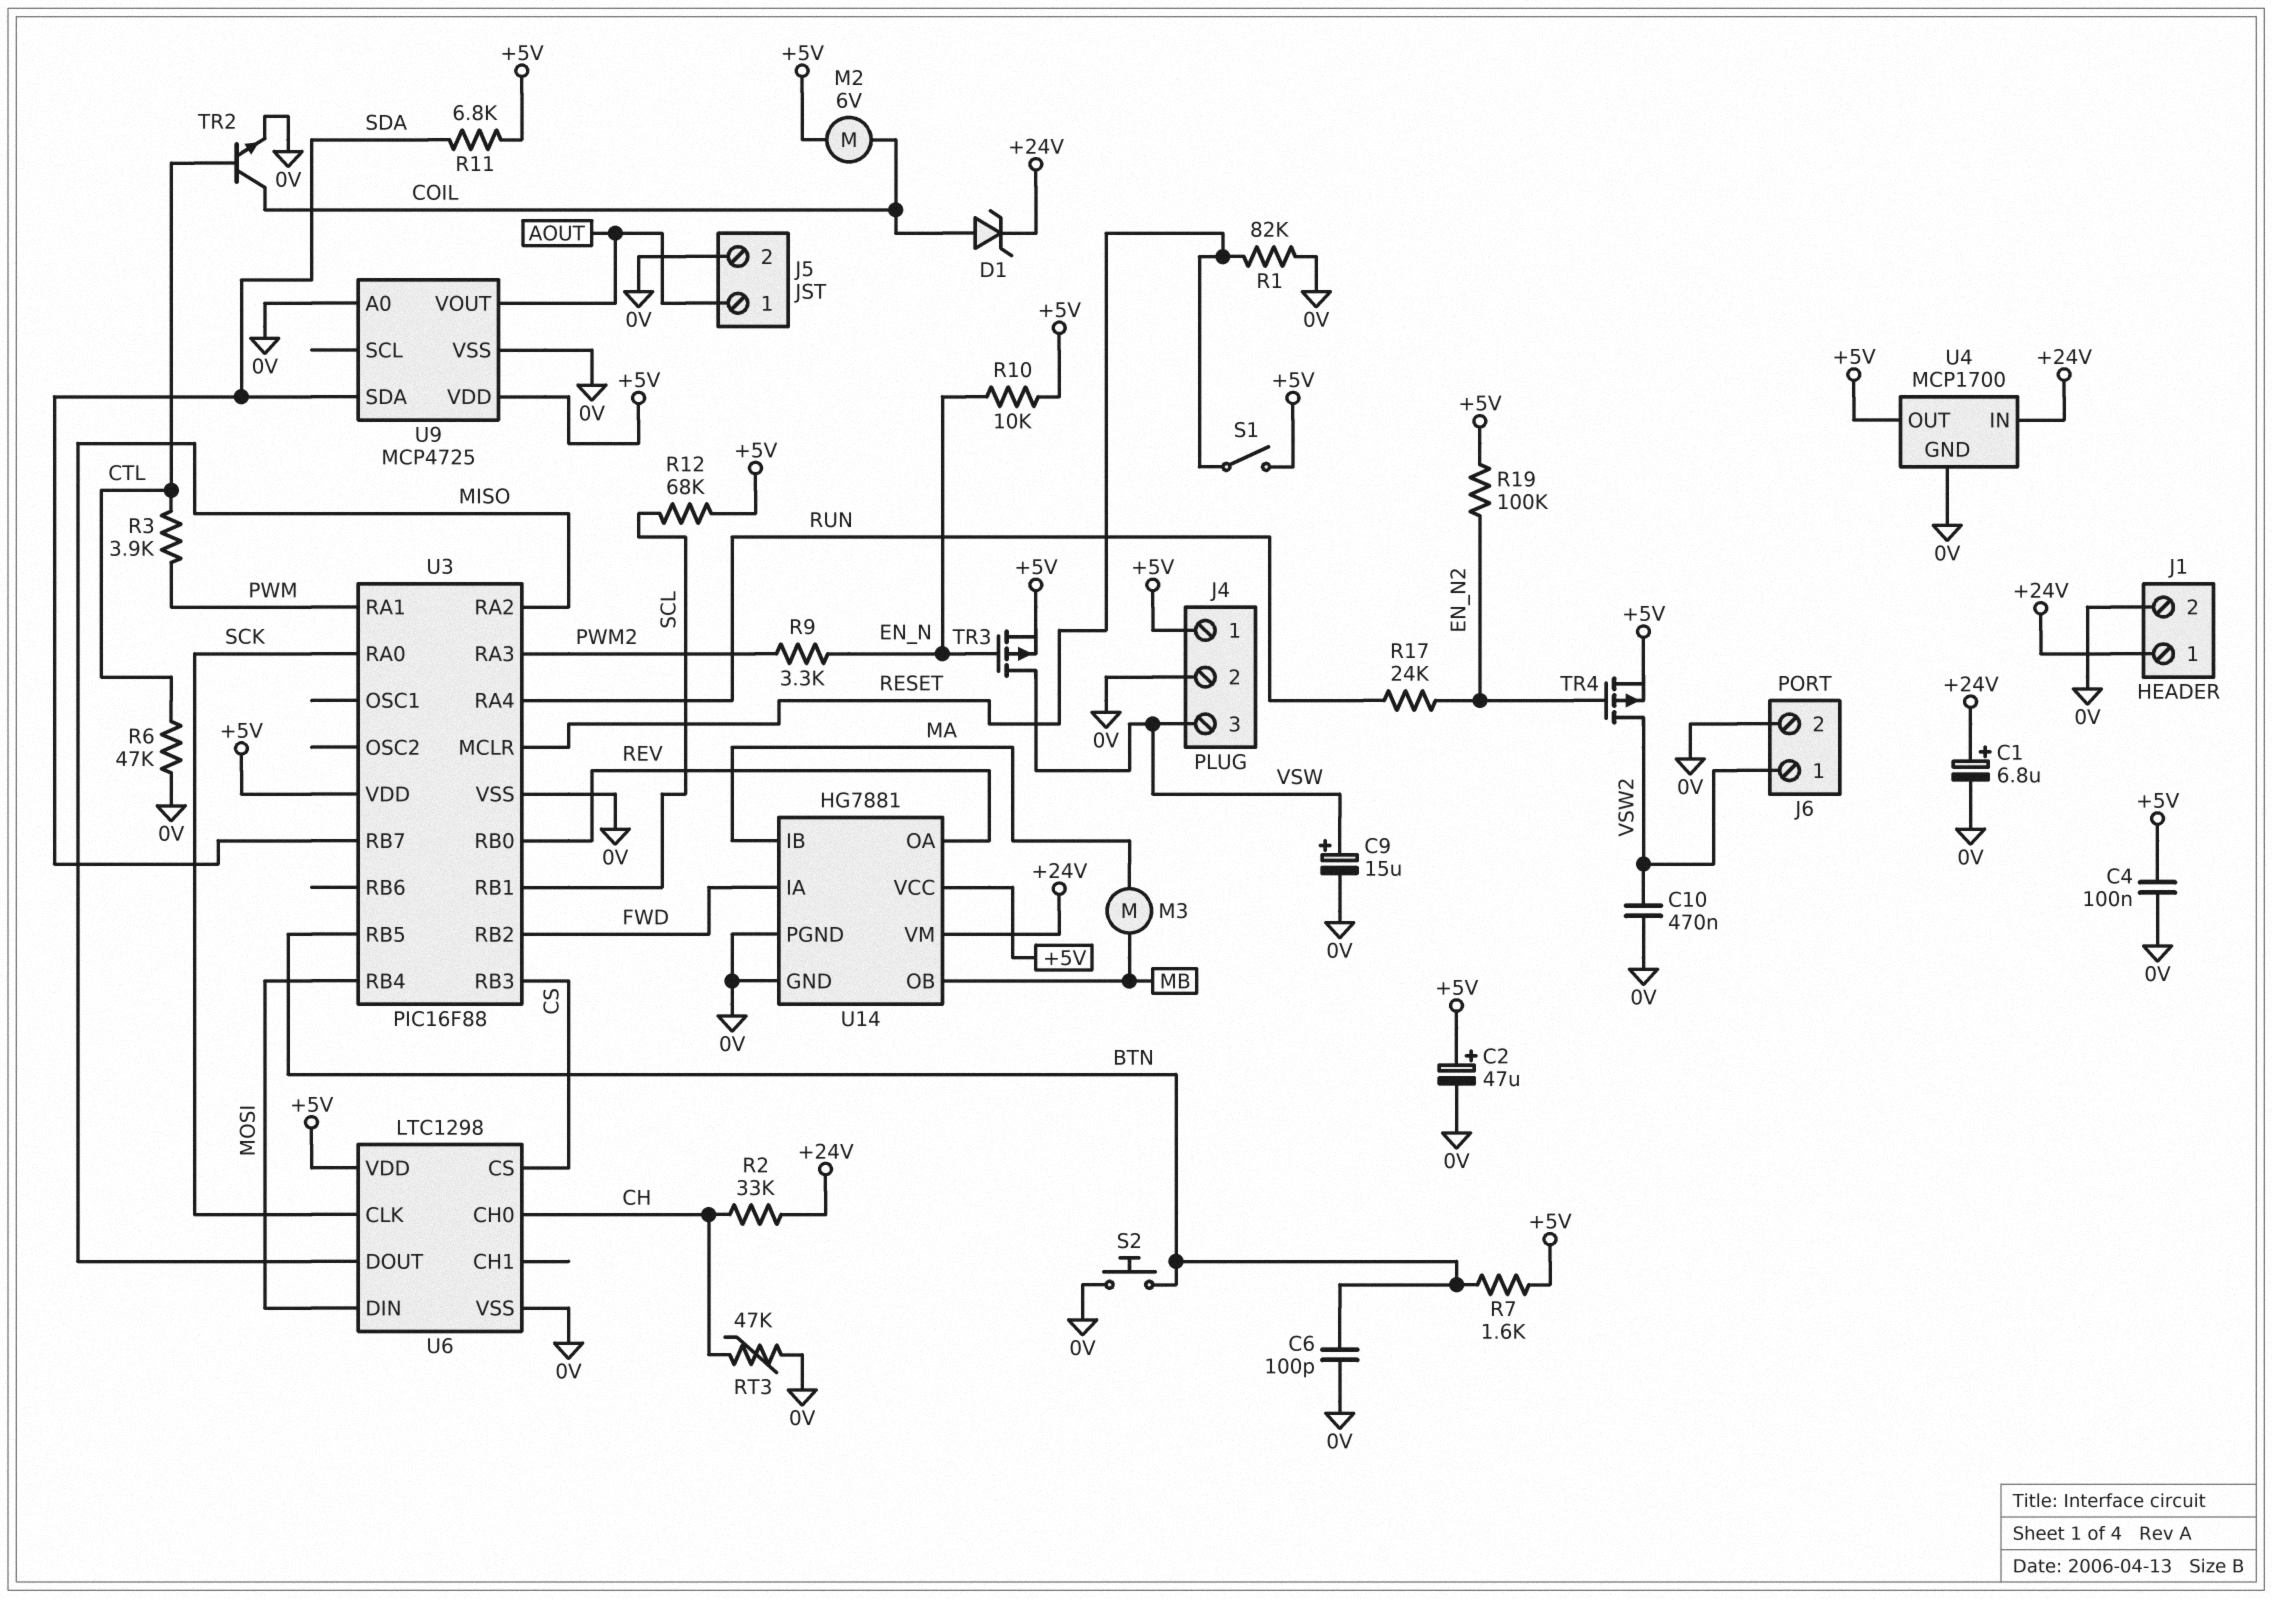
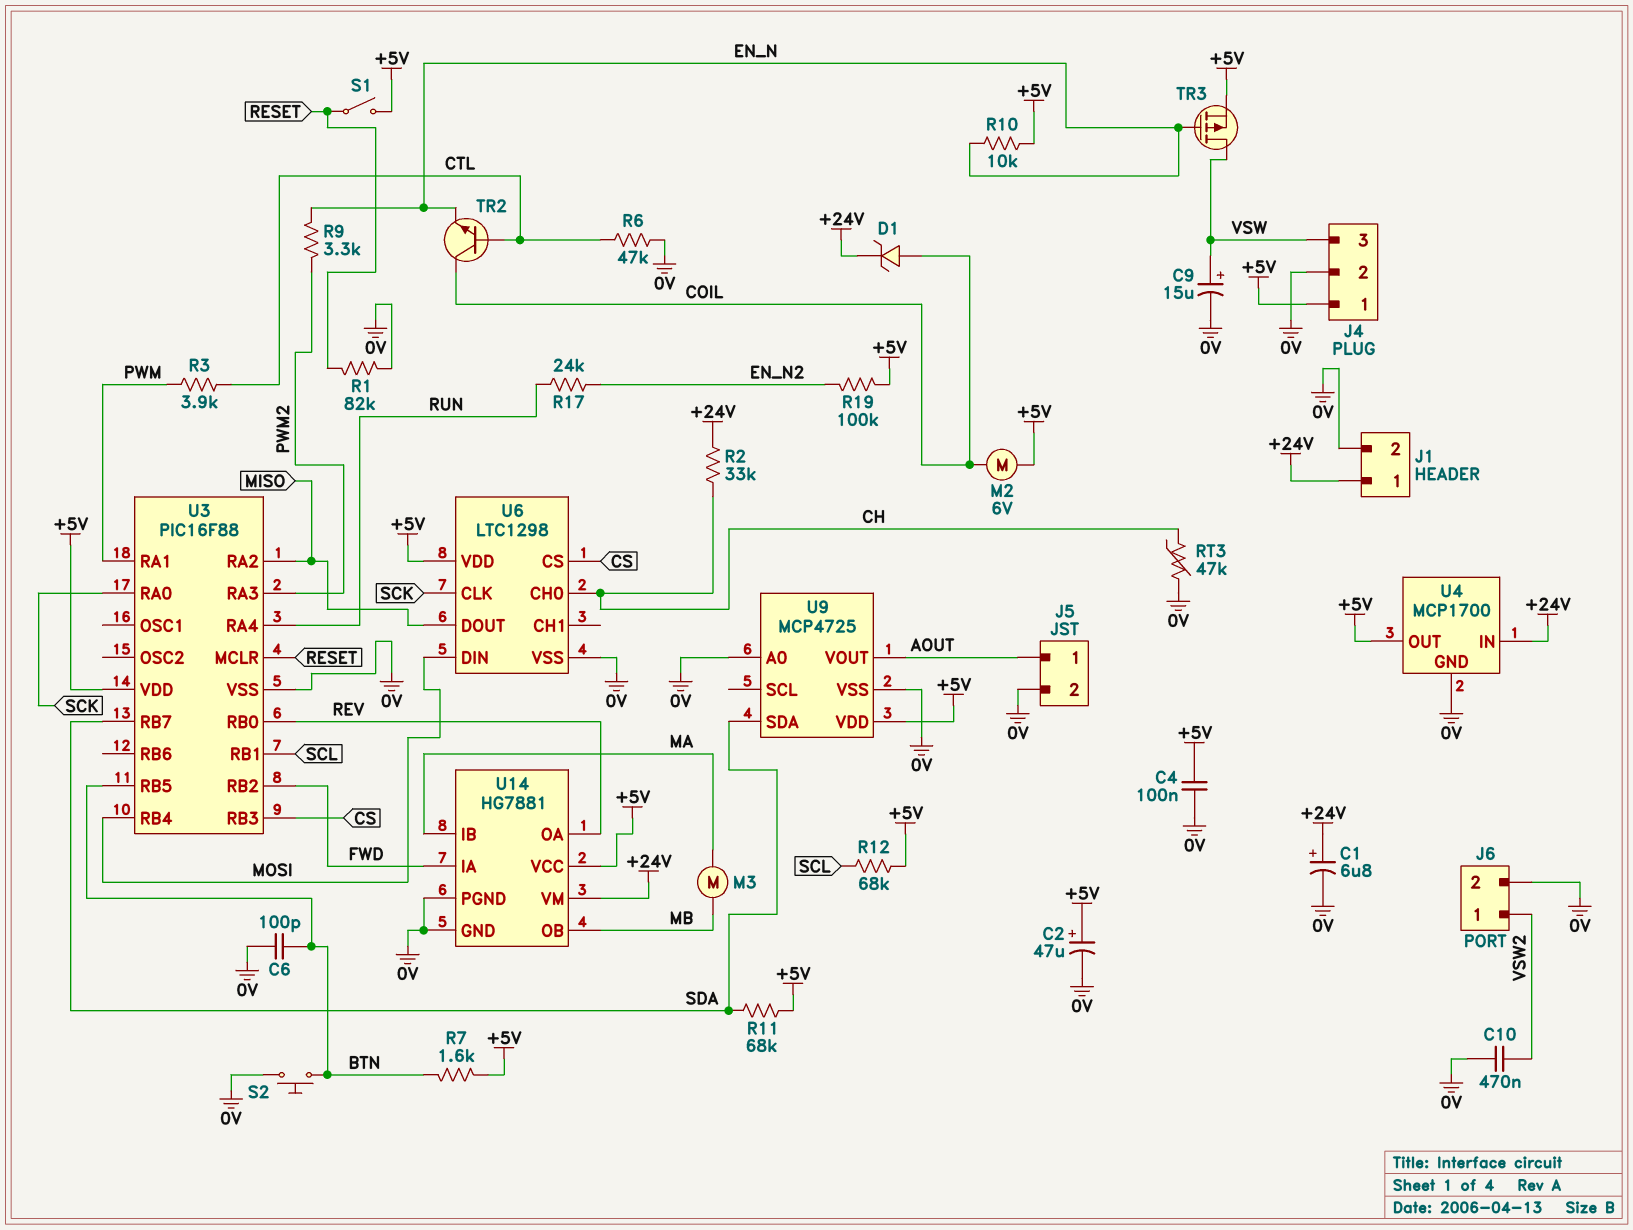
R11: 6.8k (+5V, SDA) -> 68k (+5V, SDA)
TR2: NPN (B CTL, C COIL, E 0V) -> NPN (B CTL, C COIL, E EN_N)
TR4: PMOS (G EN_N2, D VSW2, S +5V) -> none

